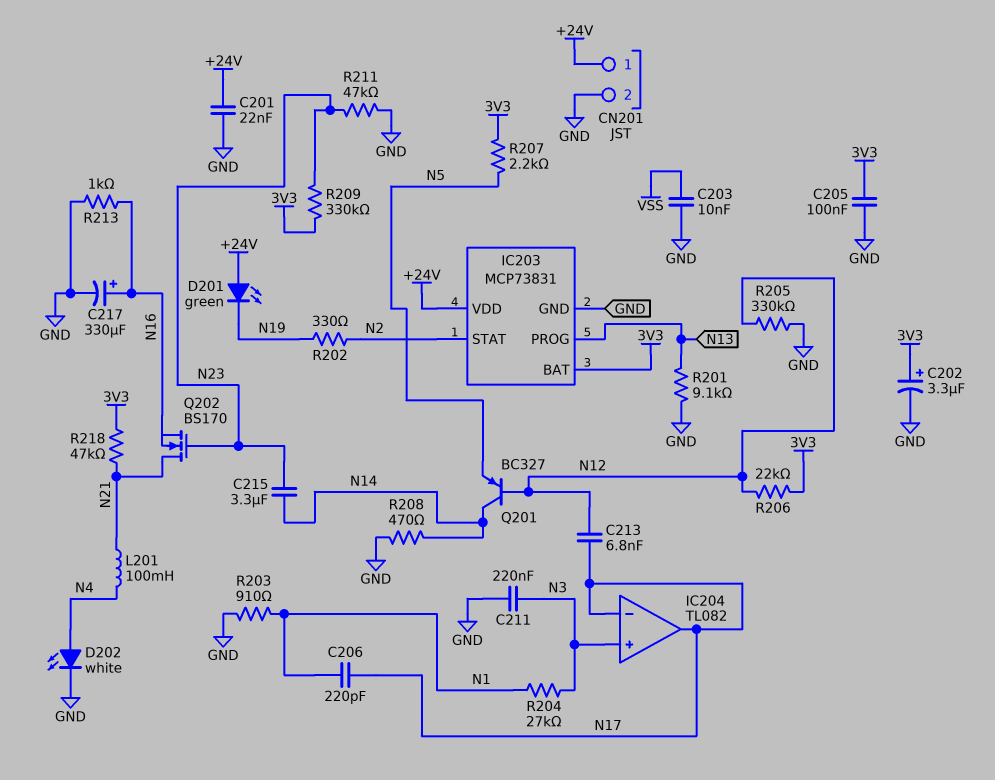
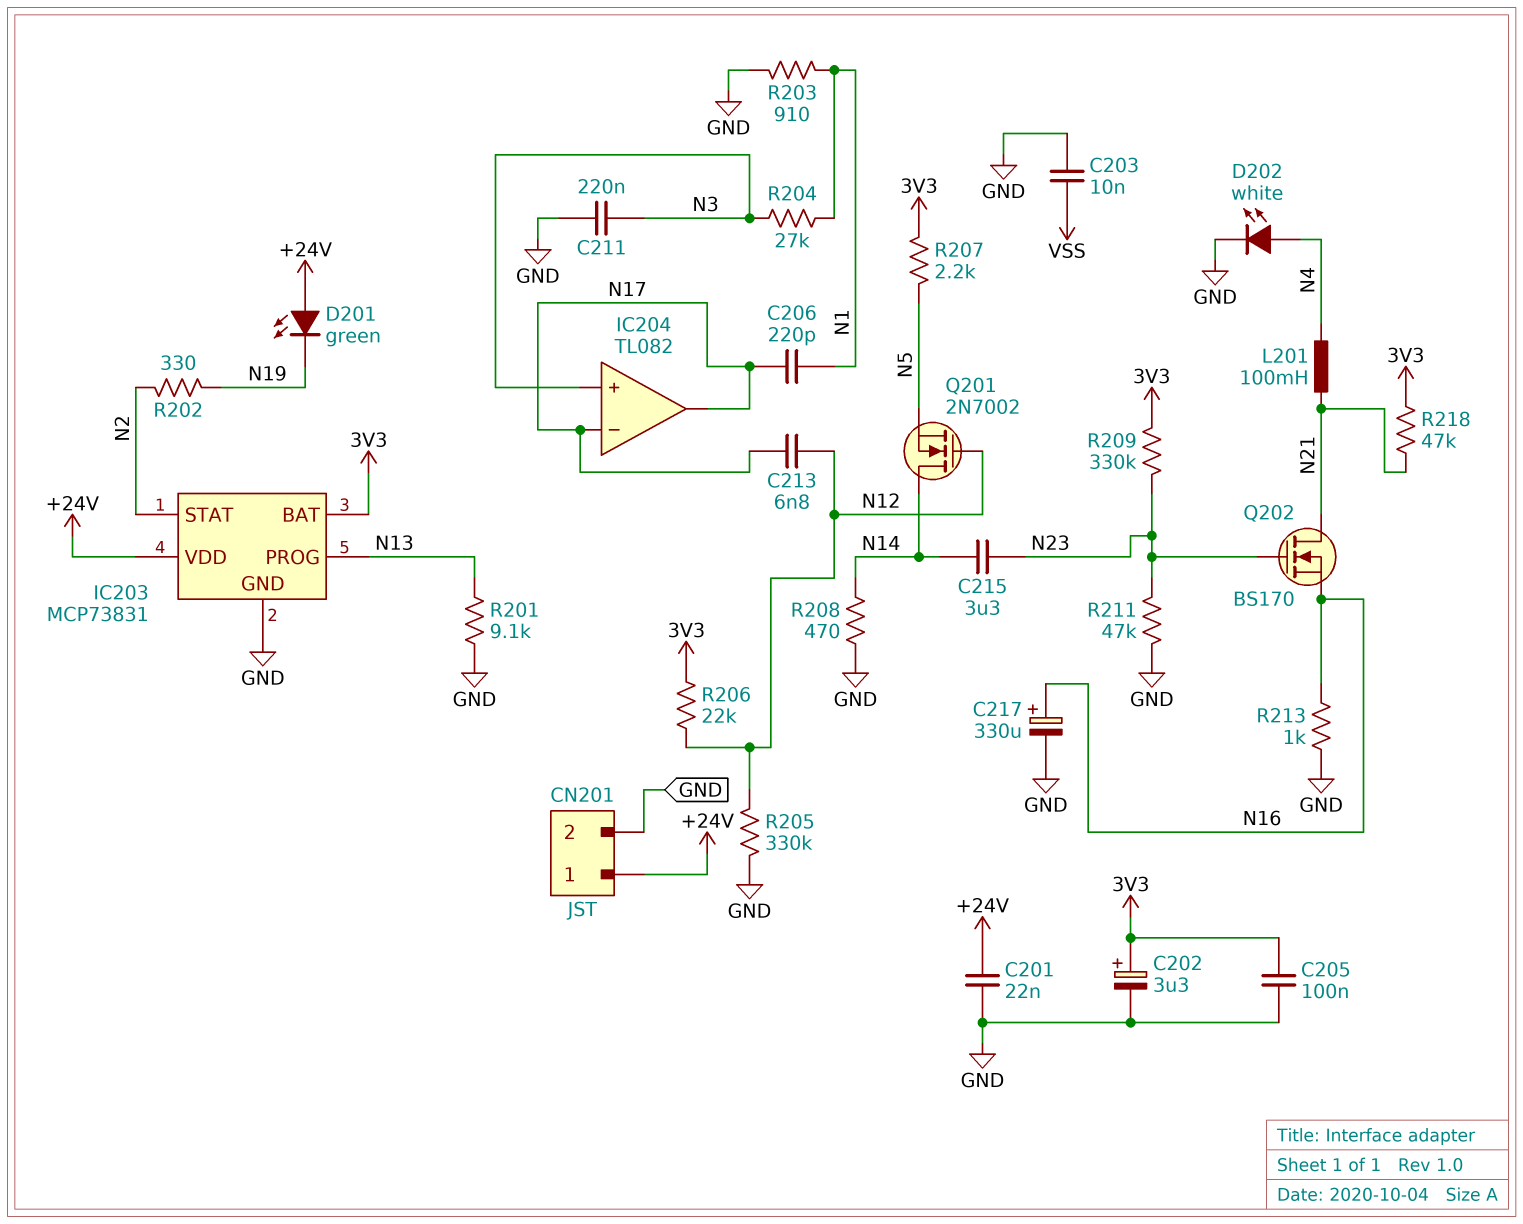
Q201: PNP BC327 (B N12, C N14, E N5) -> NMOS 2N7002 (G N12, D N14, S N5)

